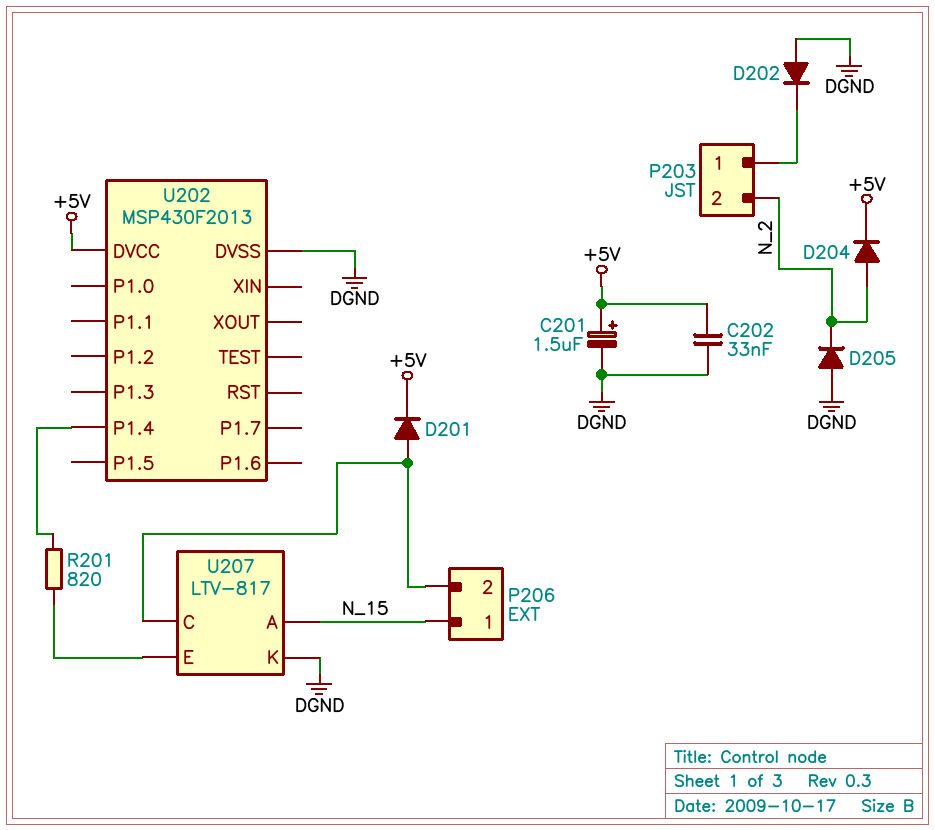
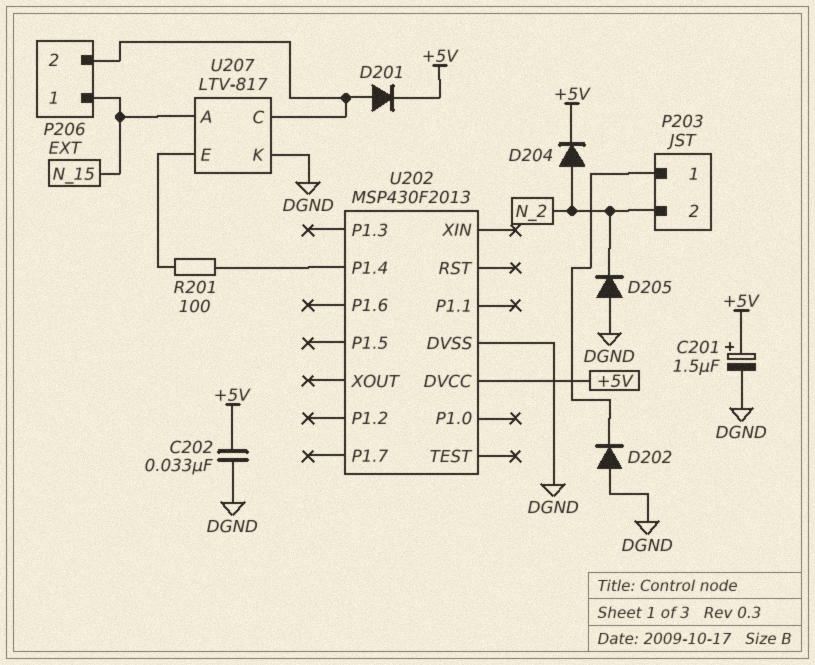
R201: 820 (U202/P1.4, U207/E) -> 100 (U202/P1.4, U207/E)

